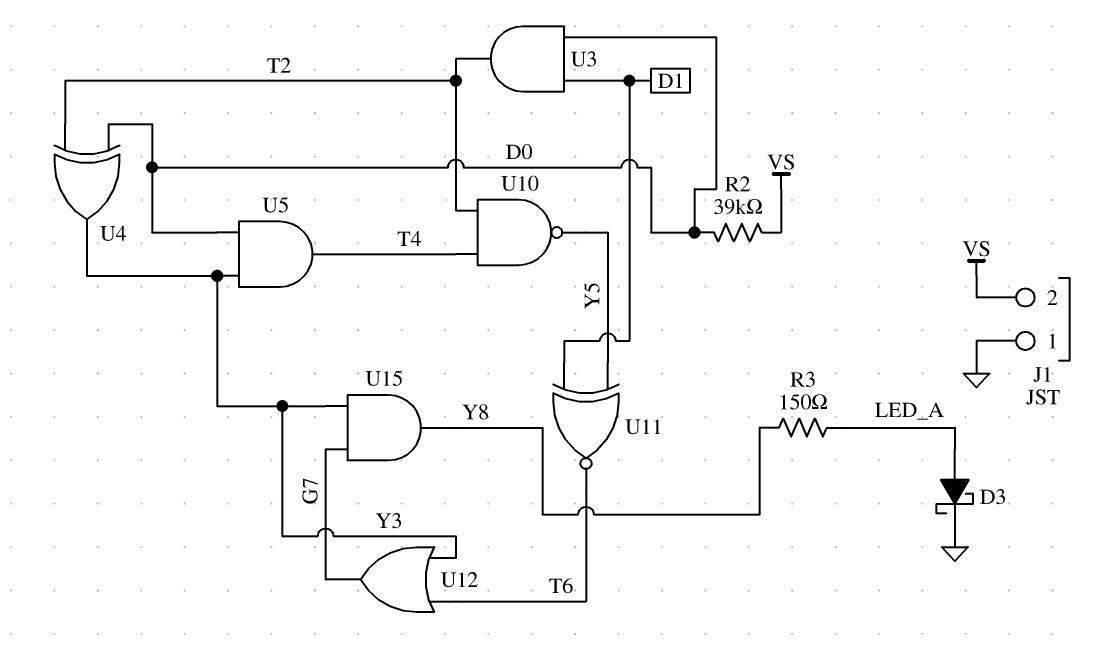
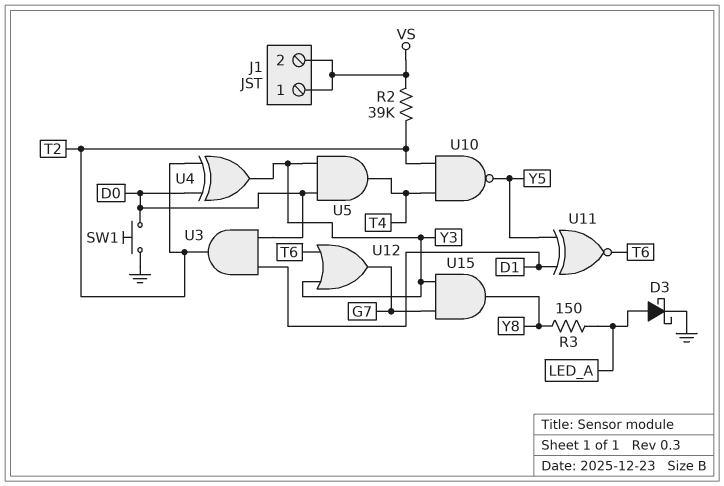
J1 pin 1: GND -> VS
R2: 39k (D0, VS) -> 39k (T2, VS)
SW1: none -> button (D0, GND)

